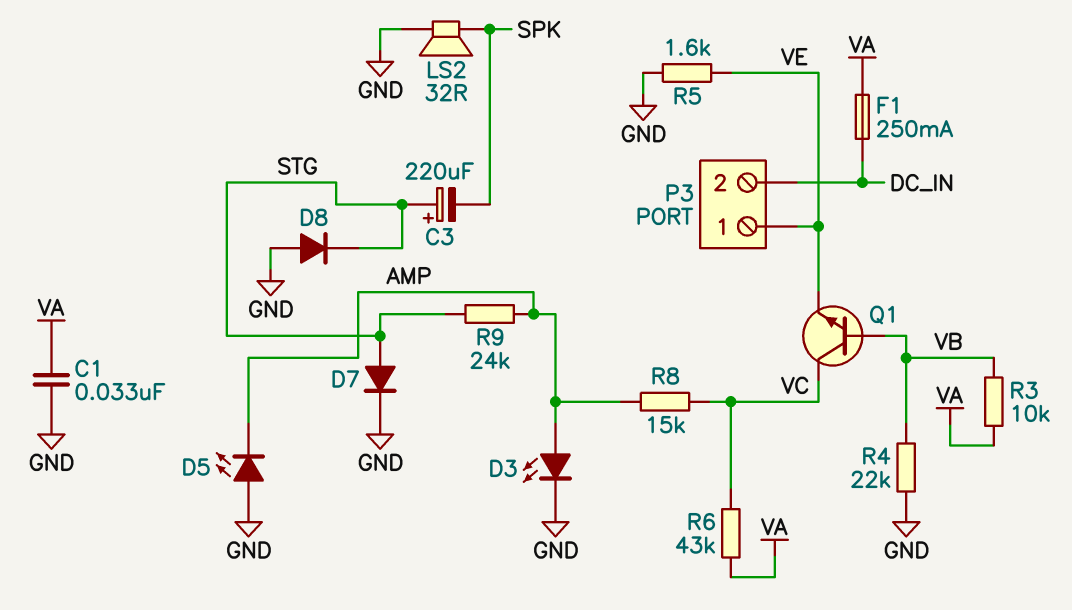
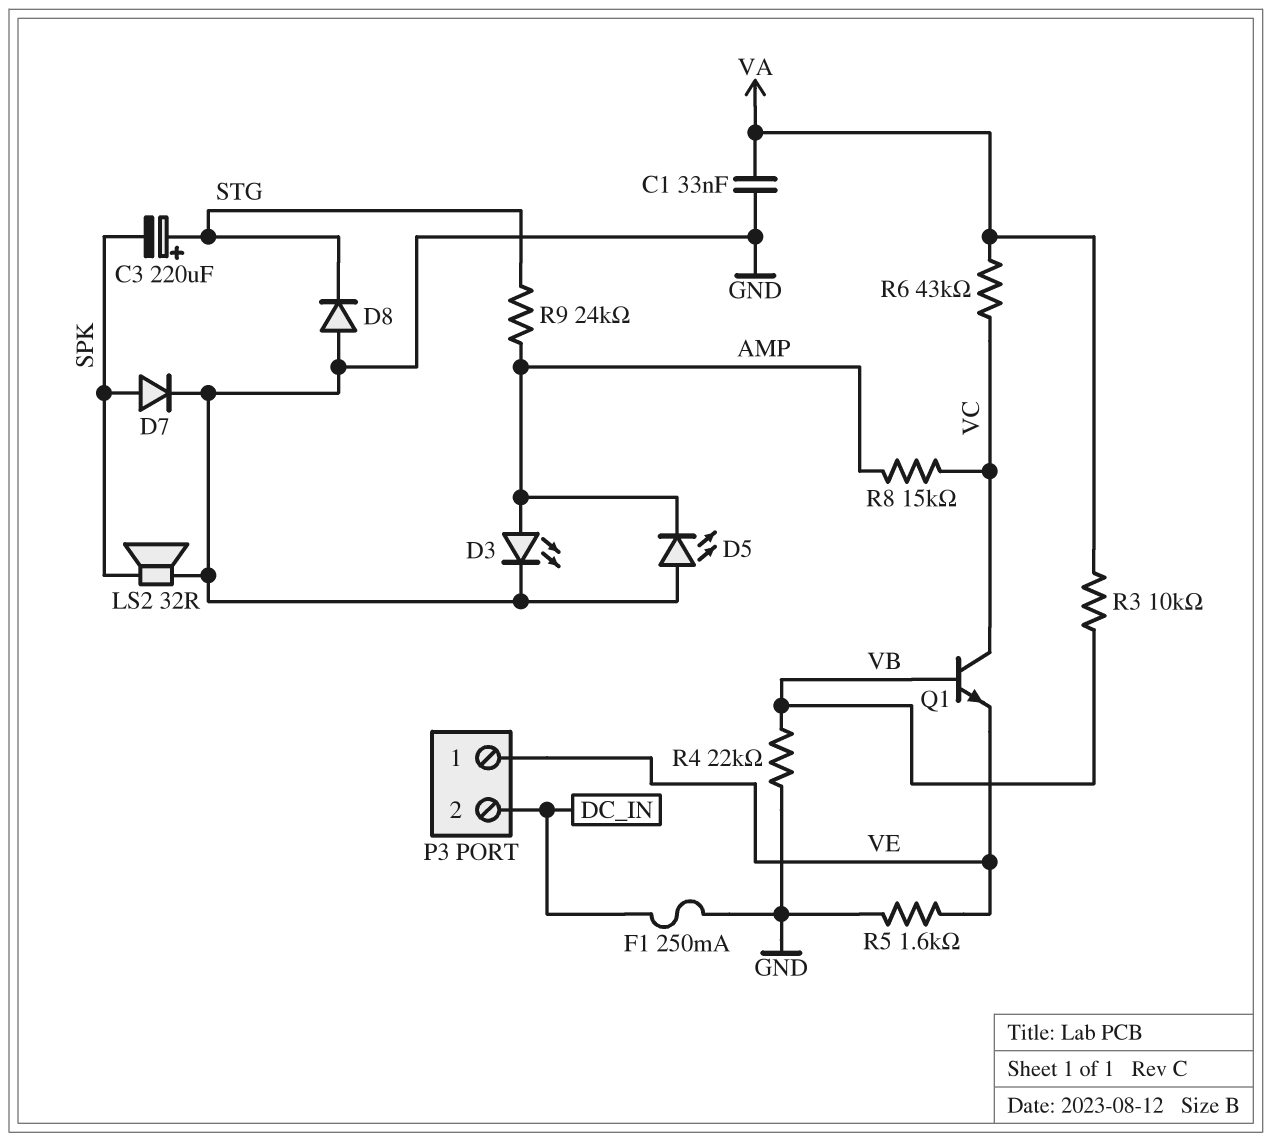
D7: diode (A STG, K GND) -> diode (A SPK, K GND)
F1: 250mA (DC_IN, VA) -> 250mA (DC_IN, GND)

